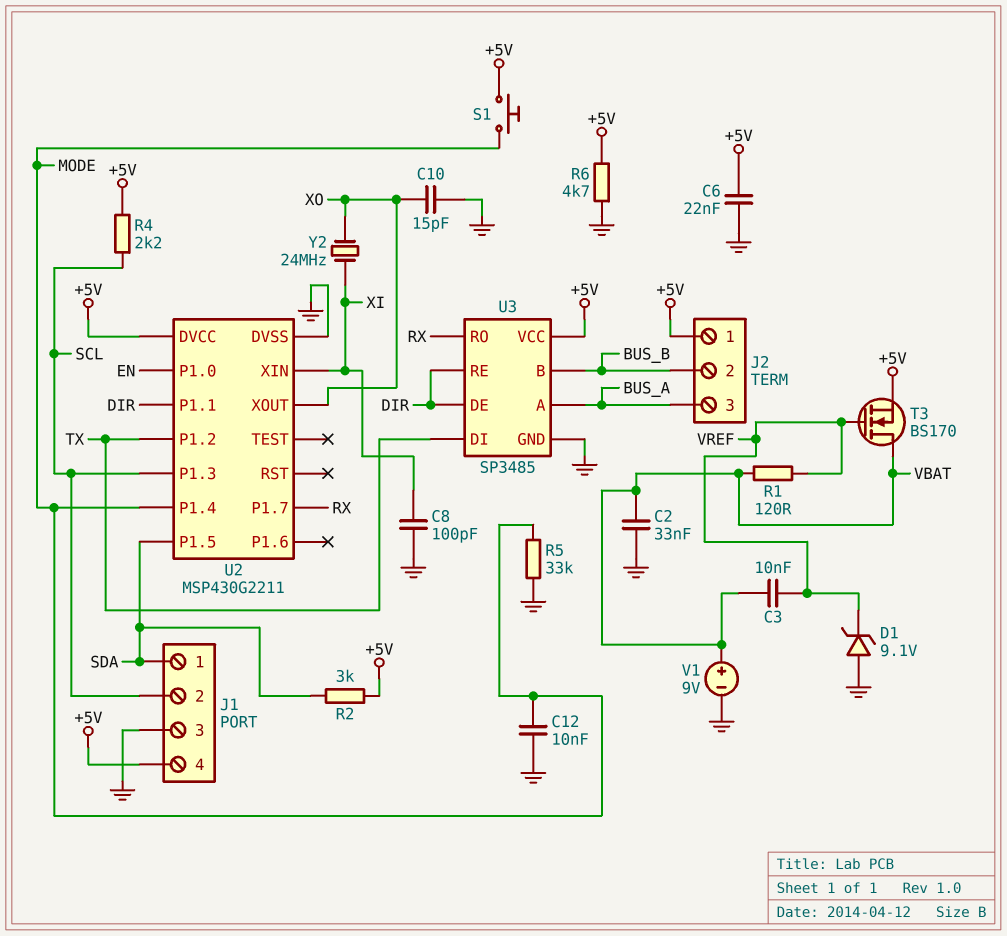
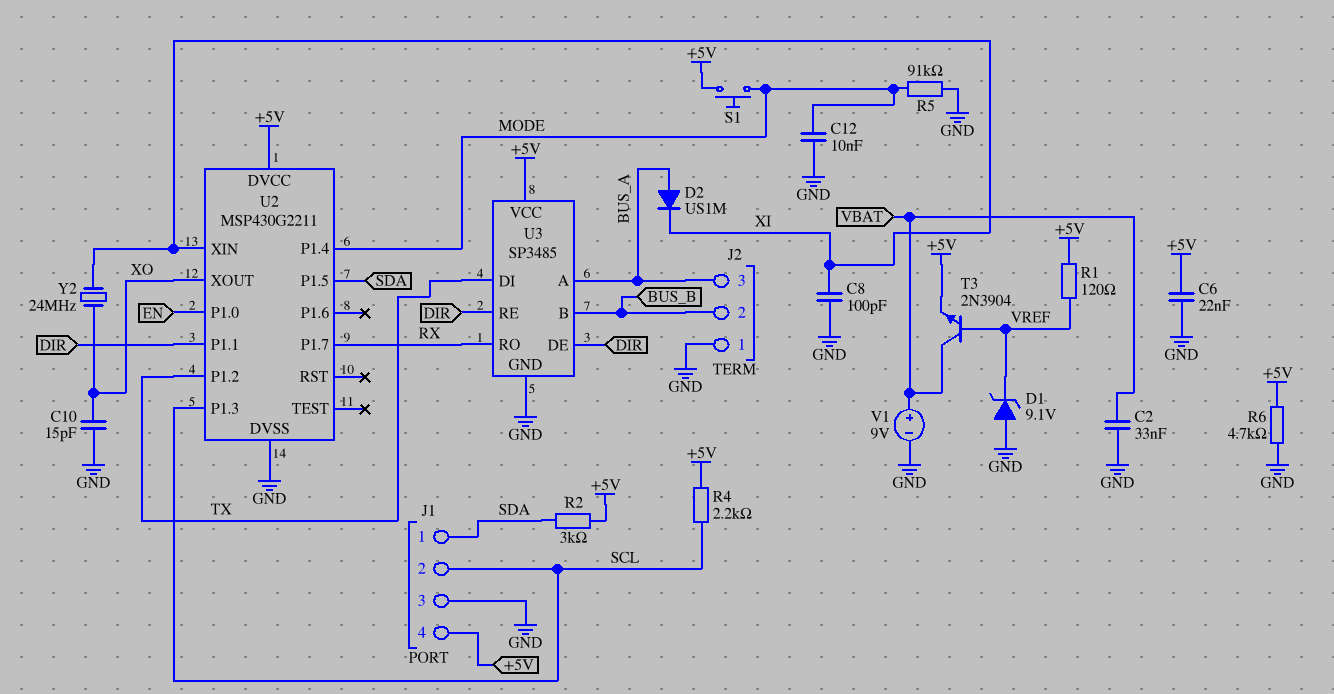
C3: 10nF (VBAT, VREF) -> none
D2: none -> diode US1M (A BUS_A, K XI)
J2 pin 1: +5V -> GND
R1: 120 (VBAT, VREF) -> 120 (+5V, VREF)
R5: 33k (GND, MODE) -> 91k (GND, MODE)
T3: NMOS BS170 (G VREF, D VBAT, S +5V) -> NPN 2N3904 (B VREF, C VBAT, E +5V)

